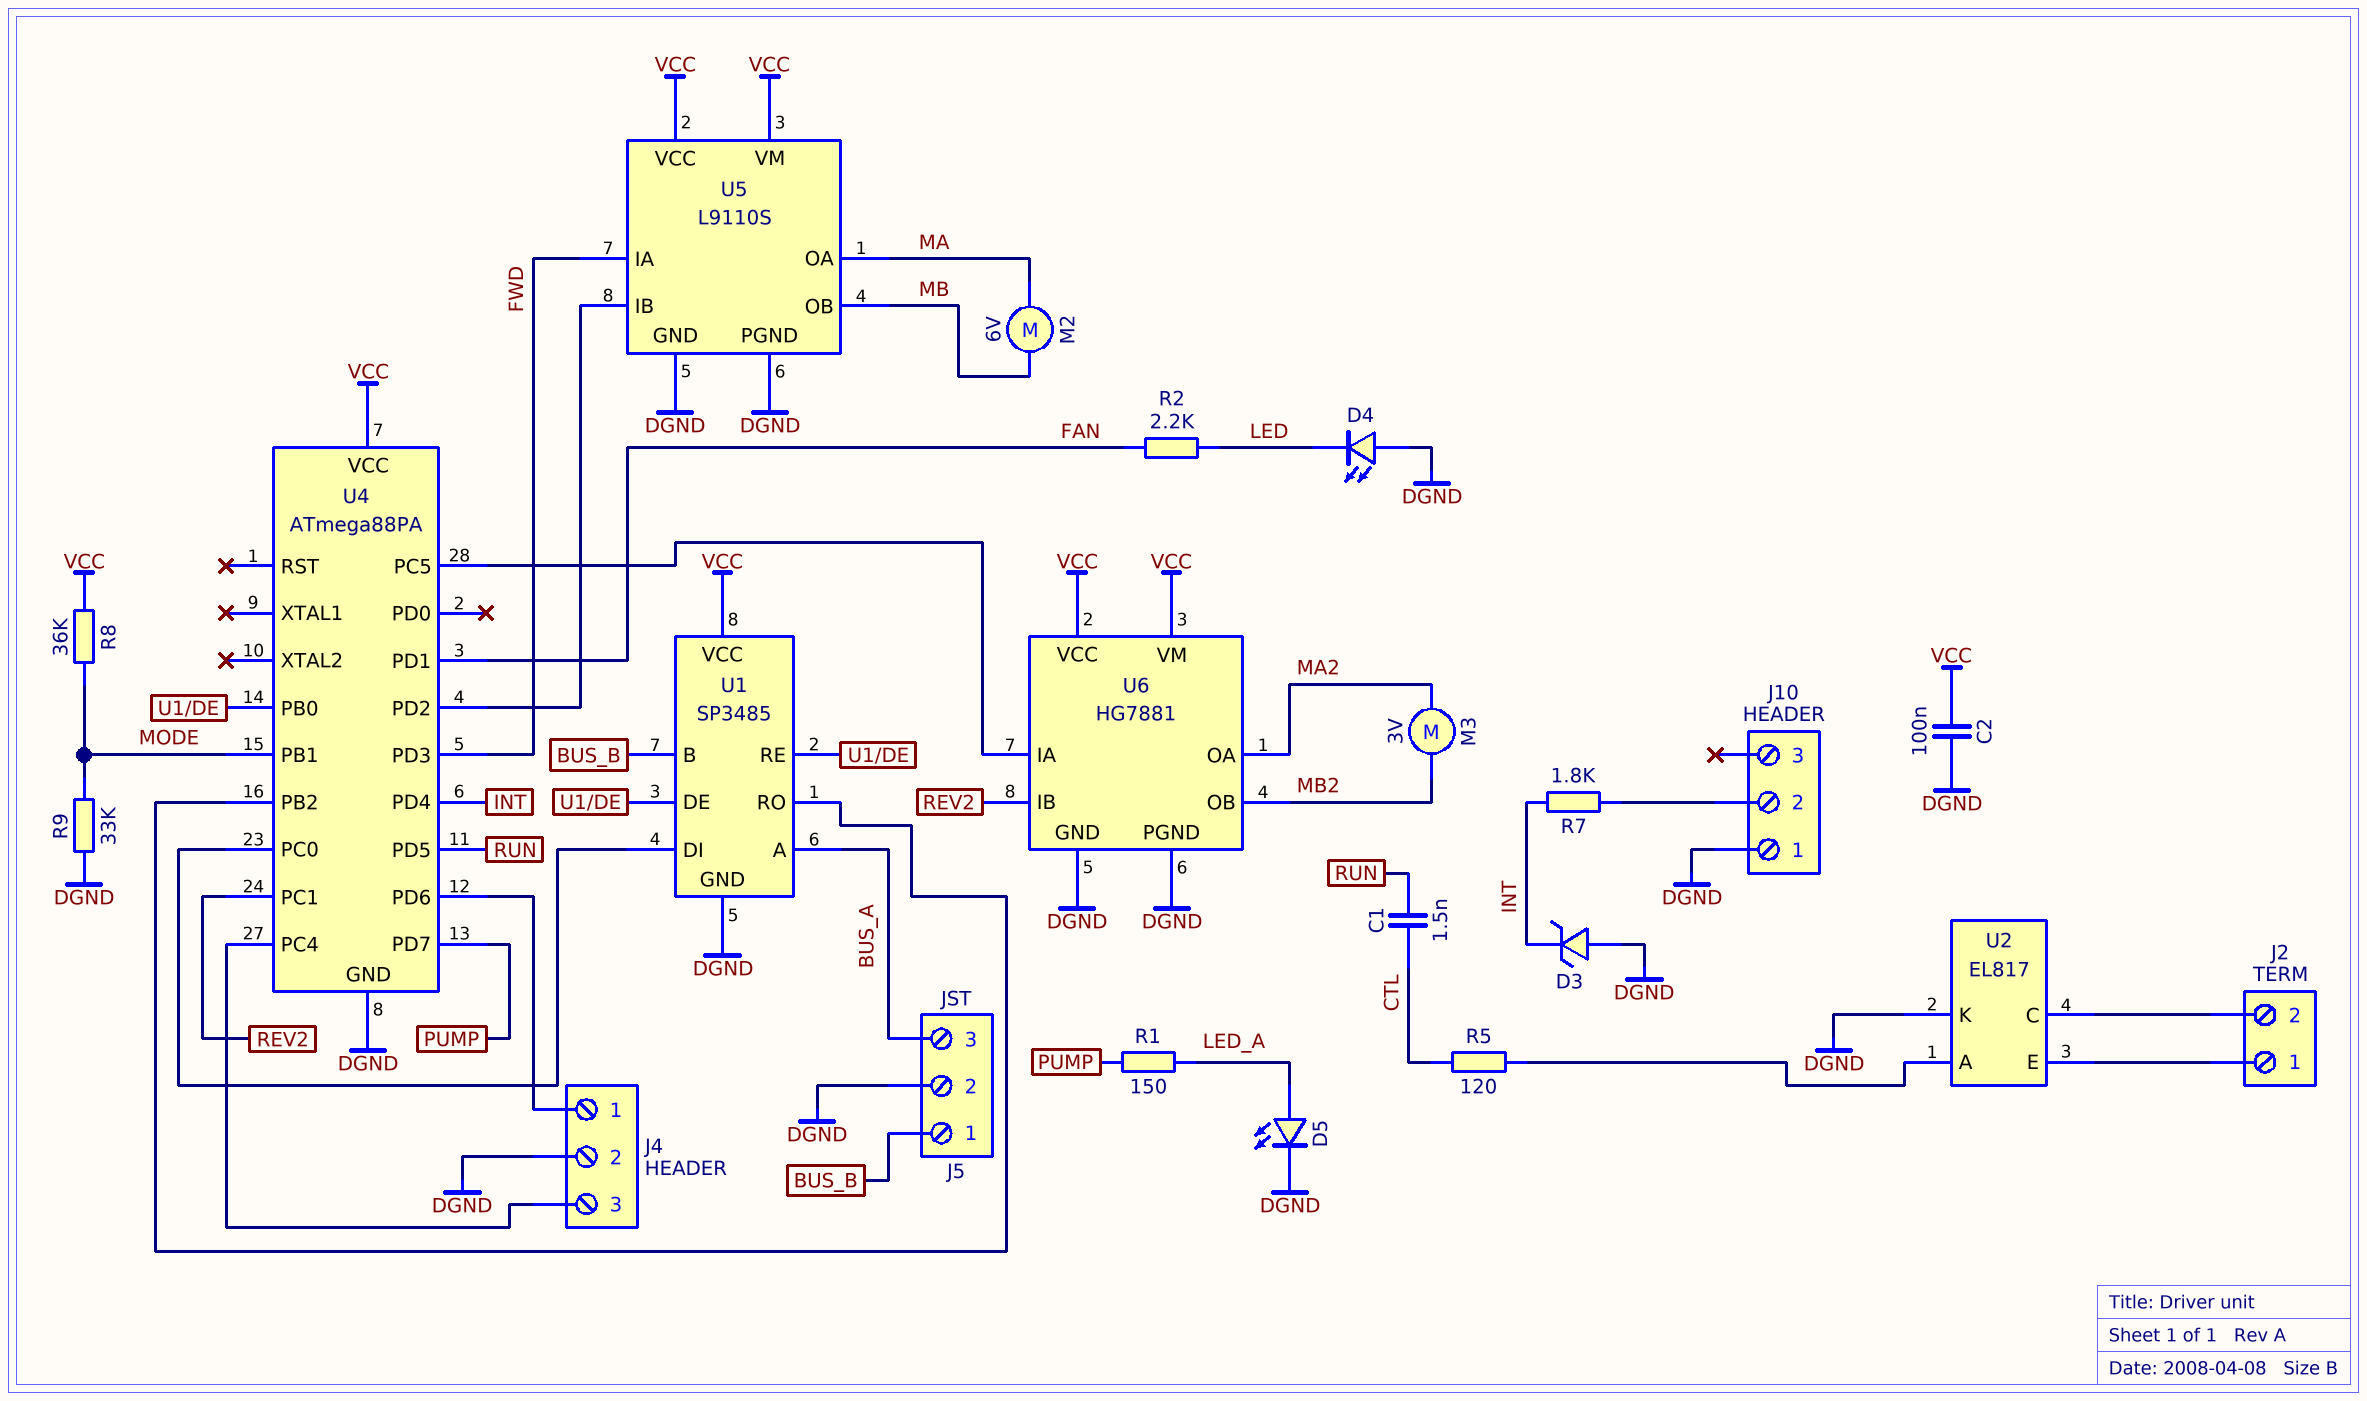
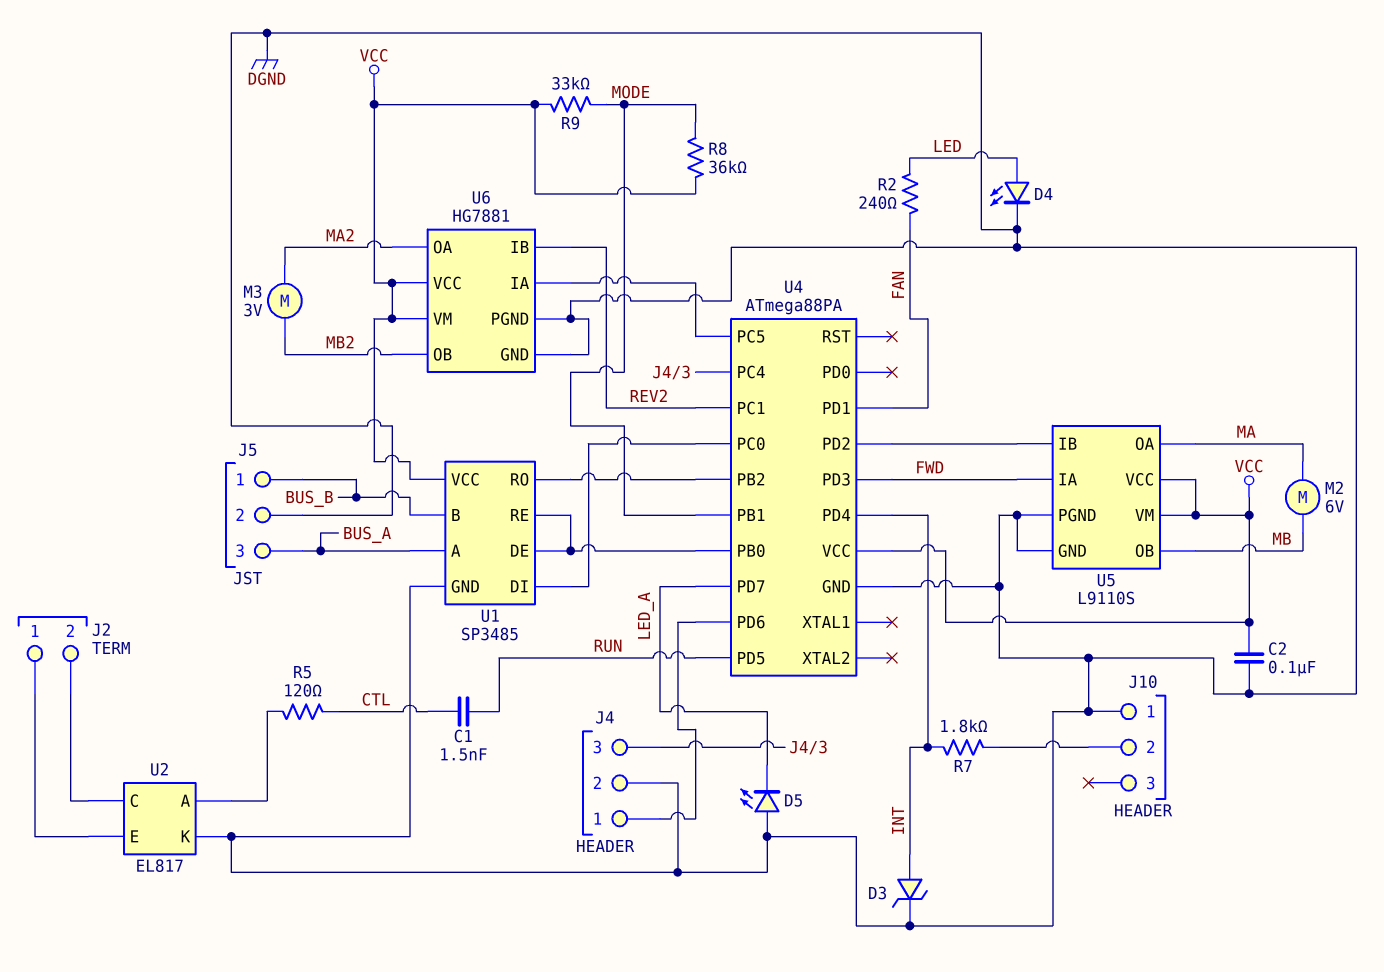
D3: zener (A DGND, K INT) -> zener (A INT, K DGND)
D4: LED (A DGND, K LED) -> LED (A LED, K DGND)
D5: LED (A LED_A, K DGND) -> LED (A DGND, K LED_A)
R1: 150 (LED_A, PUMP) -> none
R2: 2.2k (FAN, LED) -> 240 (FAN, LED)
R9: 33k (DGND, MODE) -> 33k (MODE, VCC)
U4 pin PD7: PUMP -> LED_A

